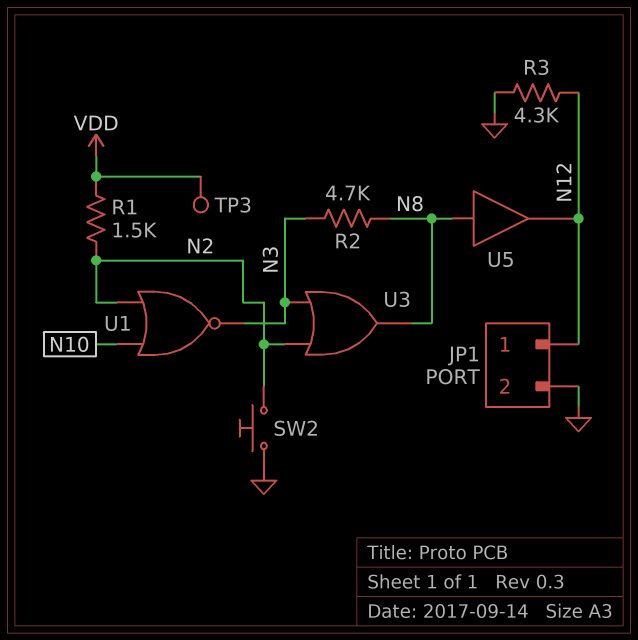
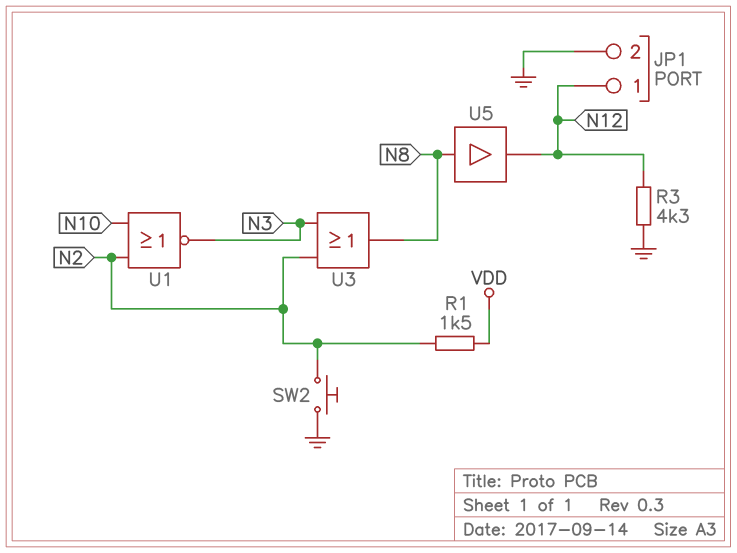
R2: 4.7k (N3, N8) -> none
TP3: test point (VDD) -> none

